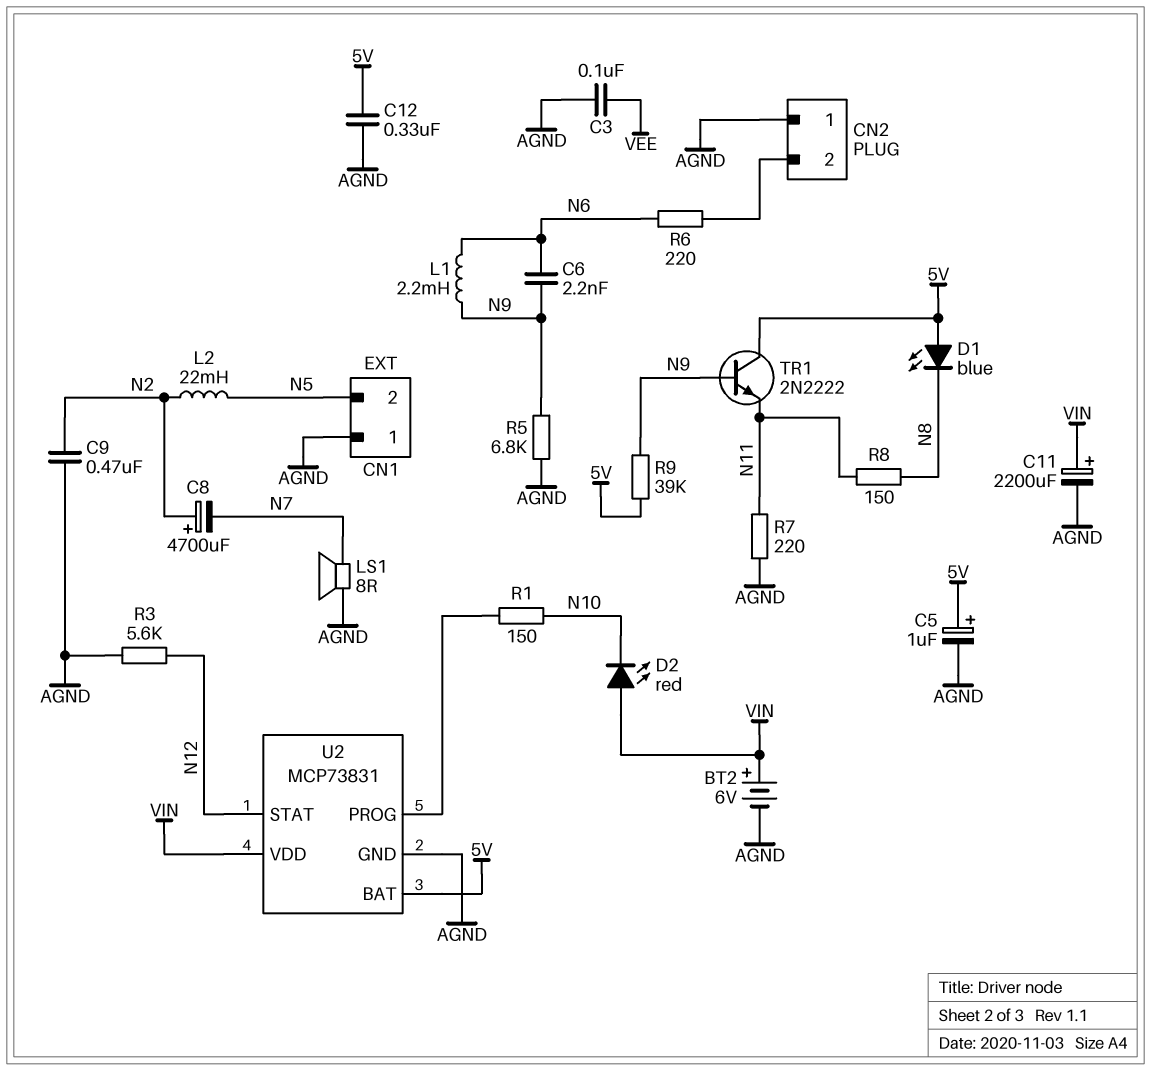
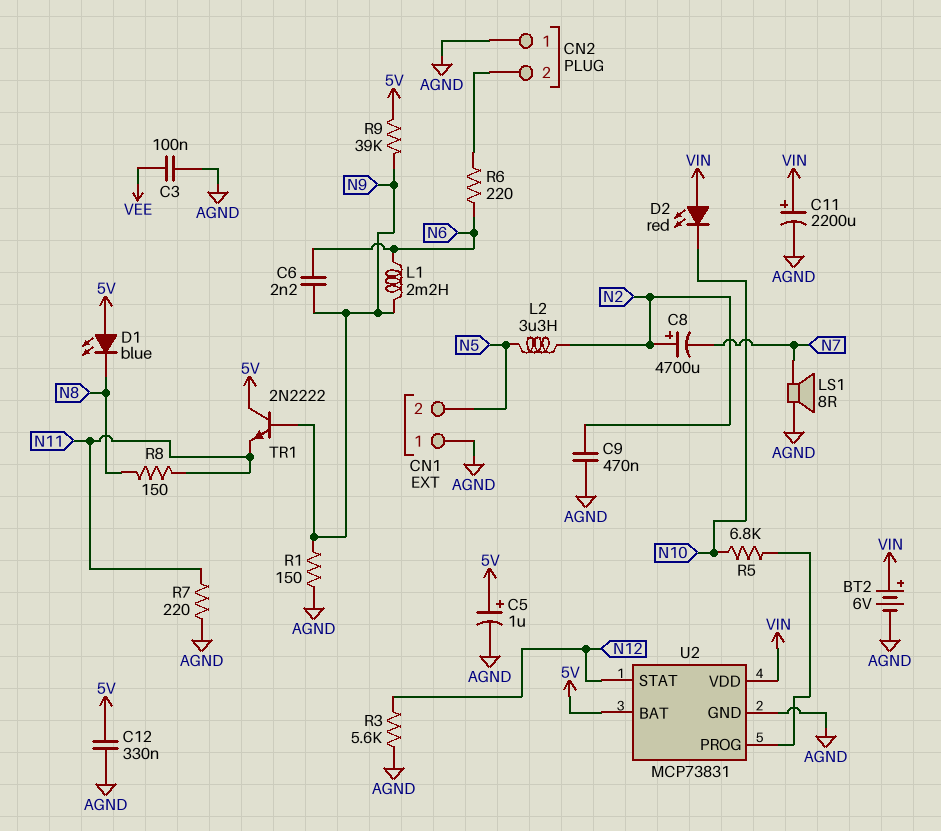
L2: 22mH (N2, N5) -> 3.3uH (N2, N5)
R1: 150 (N10, U2/PROG) -> 150 (AGND, N9)
R5: 6.8k (AGND, N9) -> 6.8k (N10, U2/PROG)

